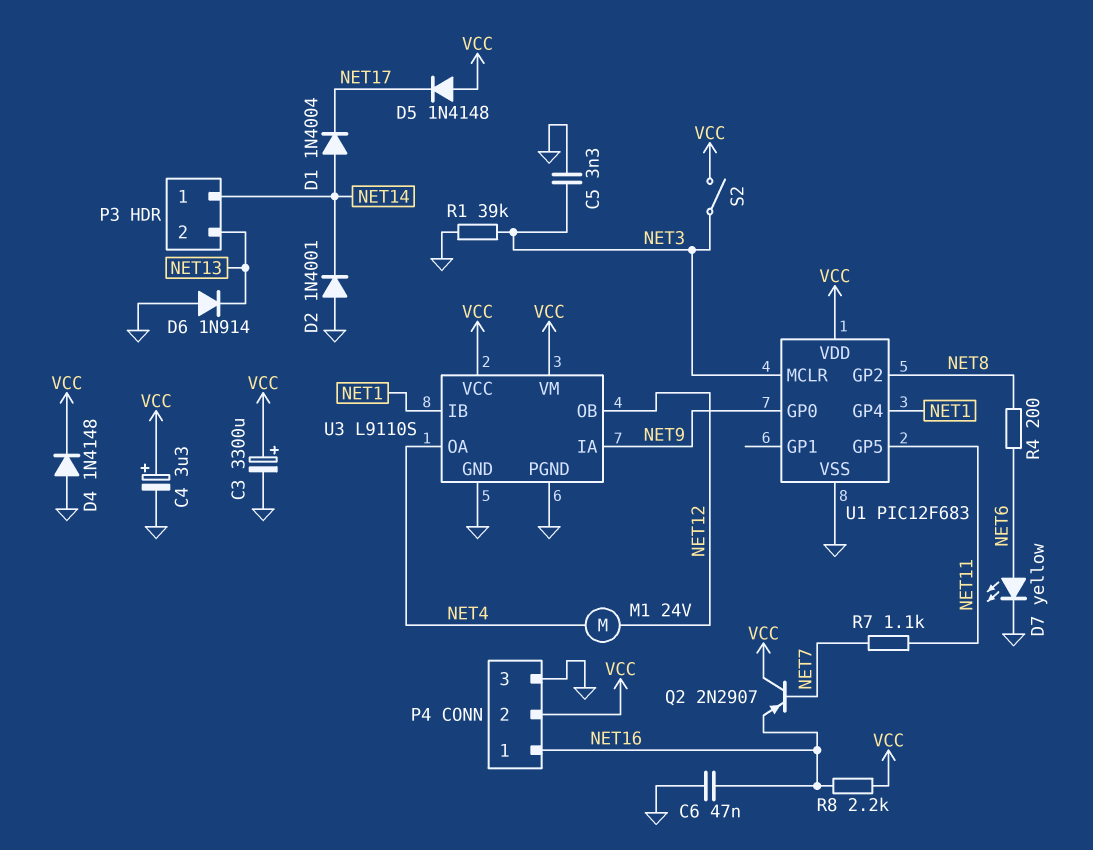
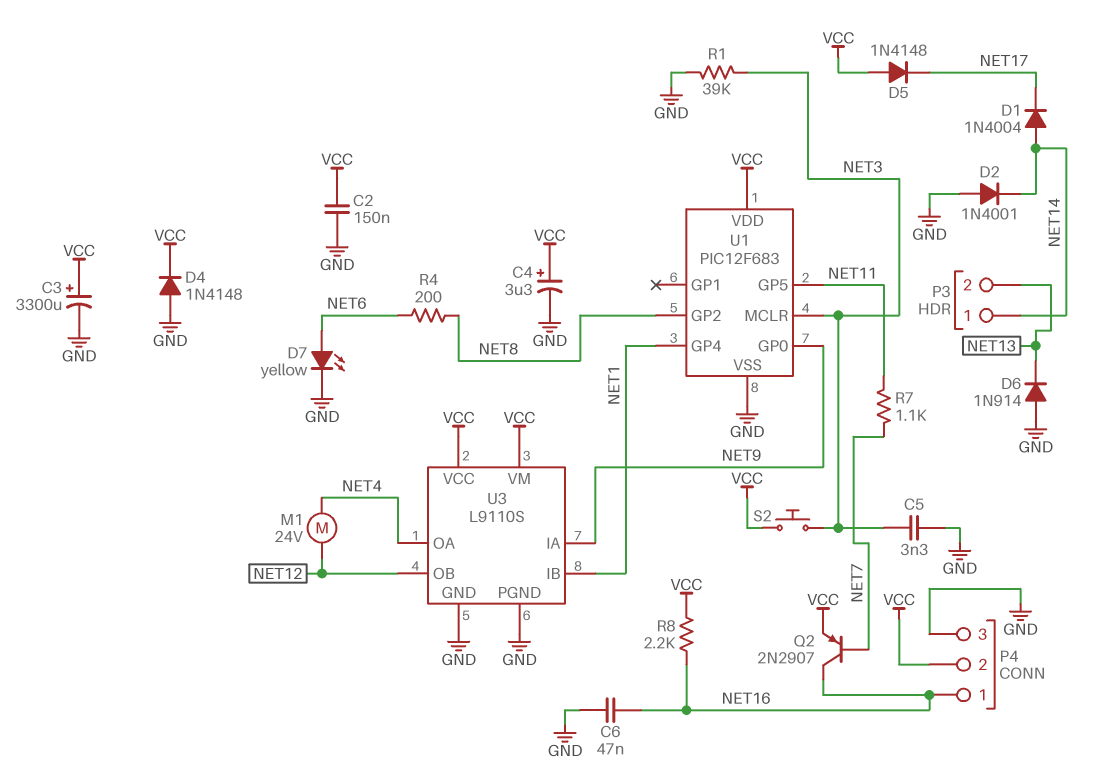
C2: none -> 150nF (GND, VCC)
Q2: PNP 2N2907 (B NET7, C VCC, E NET16) -> PNP 2N2907 (B NET7, C NET16, E VCC)
S2: switch (NET3, VCC) -> button (NET3, VCC)

